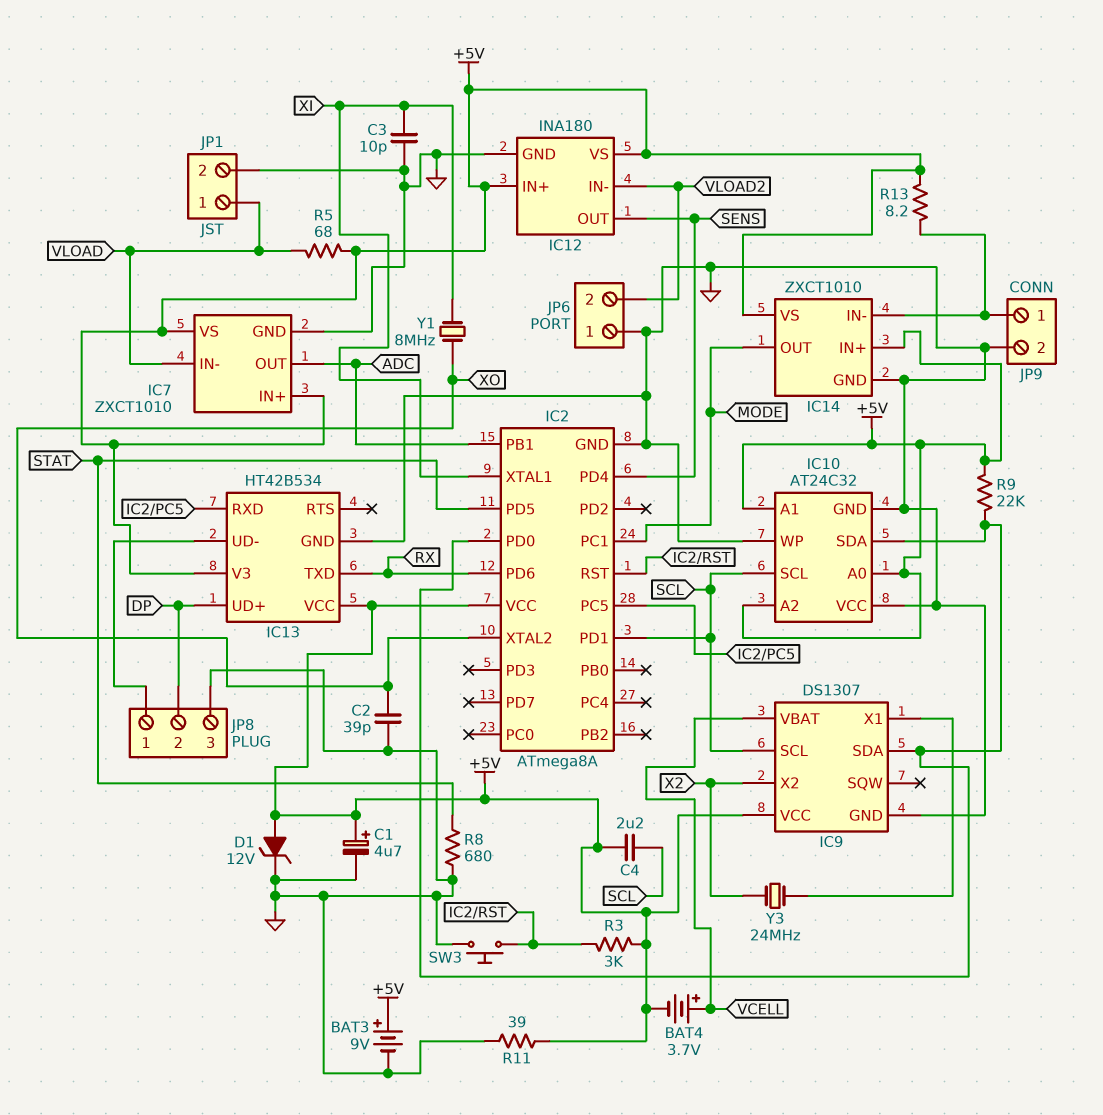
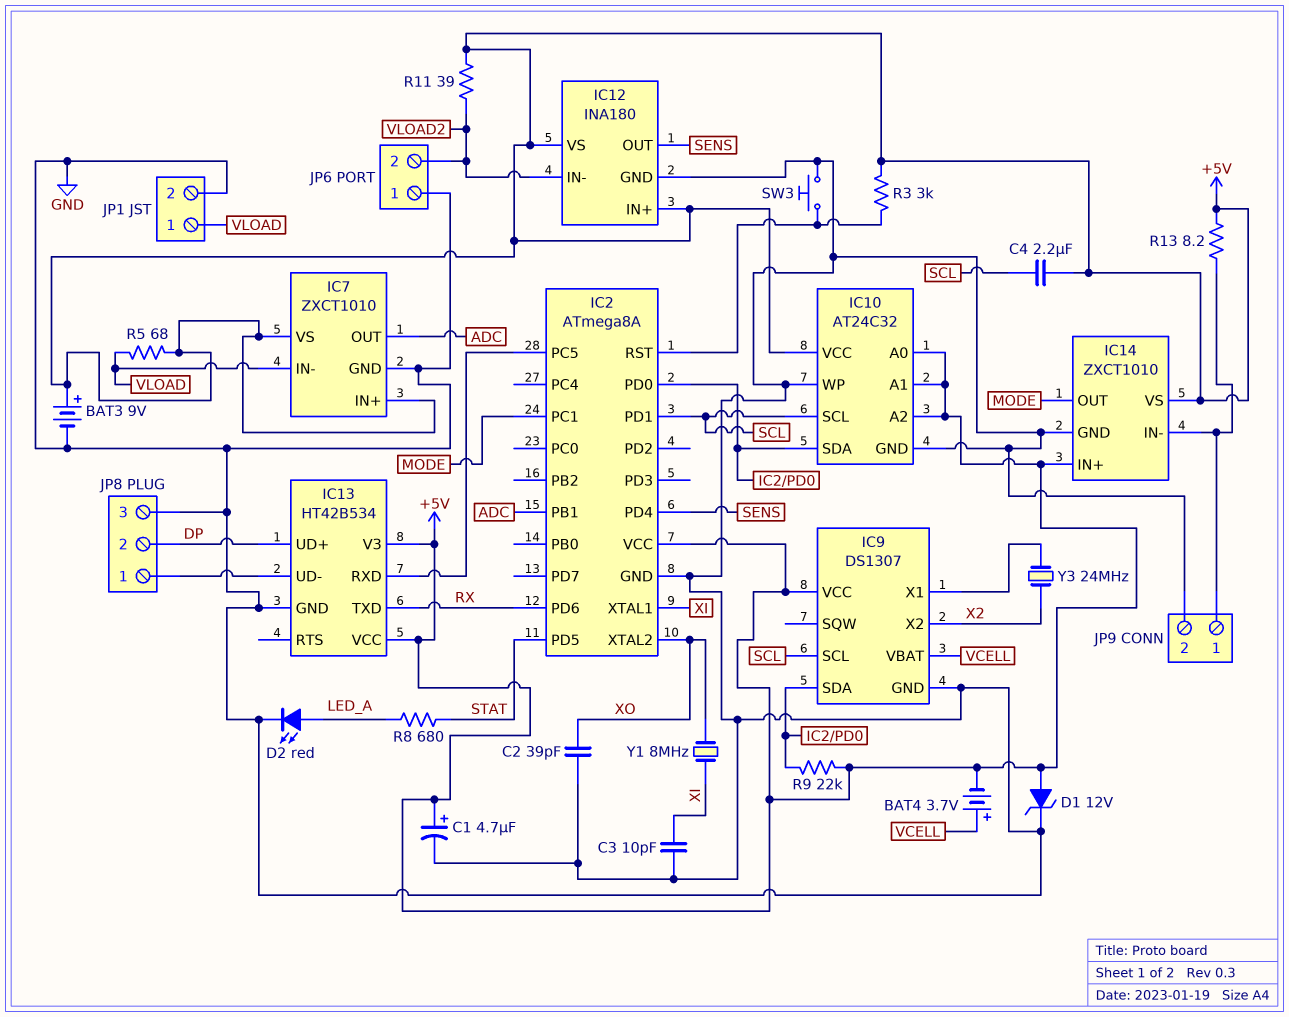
D2: none -> LED red (A LED_A, K GND)
IC10 pin VCC: GND -> +5V
R8: 680 (GND, STAT) -> 680 (LED_A, STAT)
R11: 39 (+5V, GND) -> 39 (+5V, VLOAD2)

